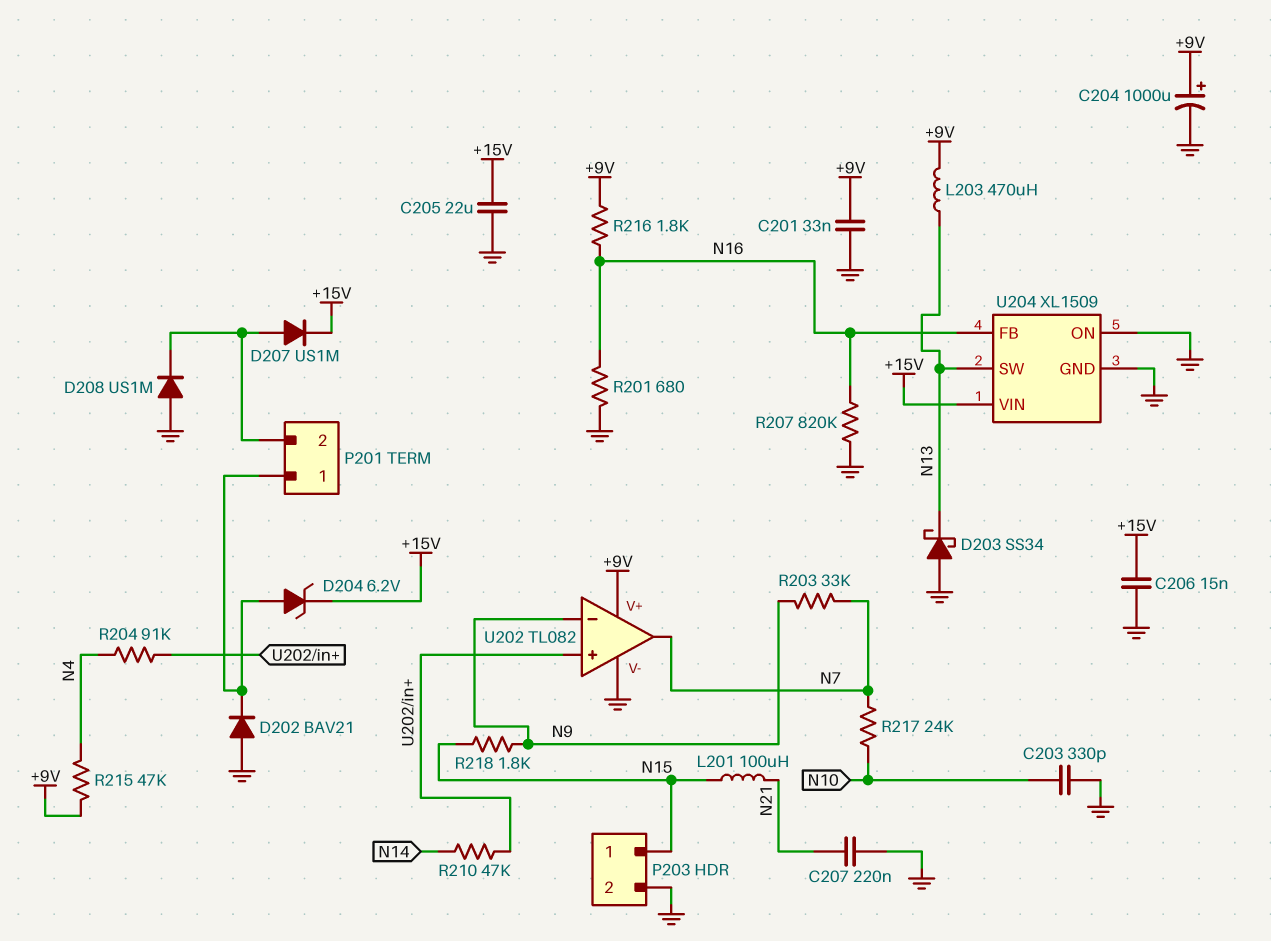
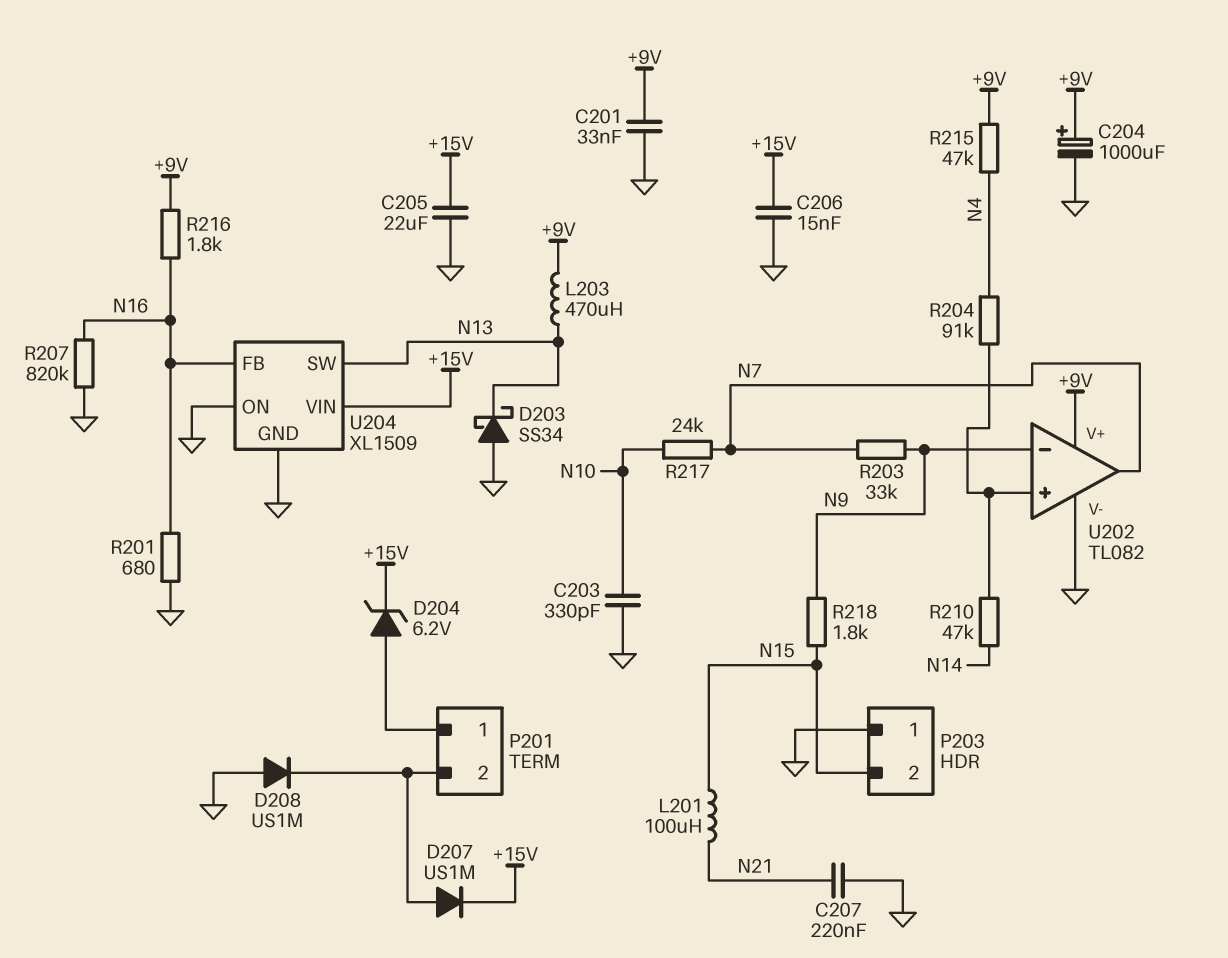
D202: diode BAV21 (A GND, K P201/1) -> none
P203 pin 1: N15 -> GND
P203 pin 2: GND -> N15

